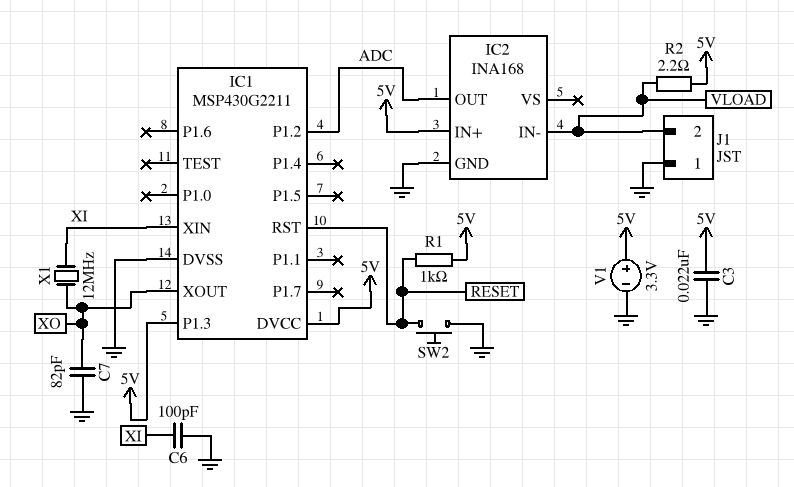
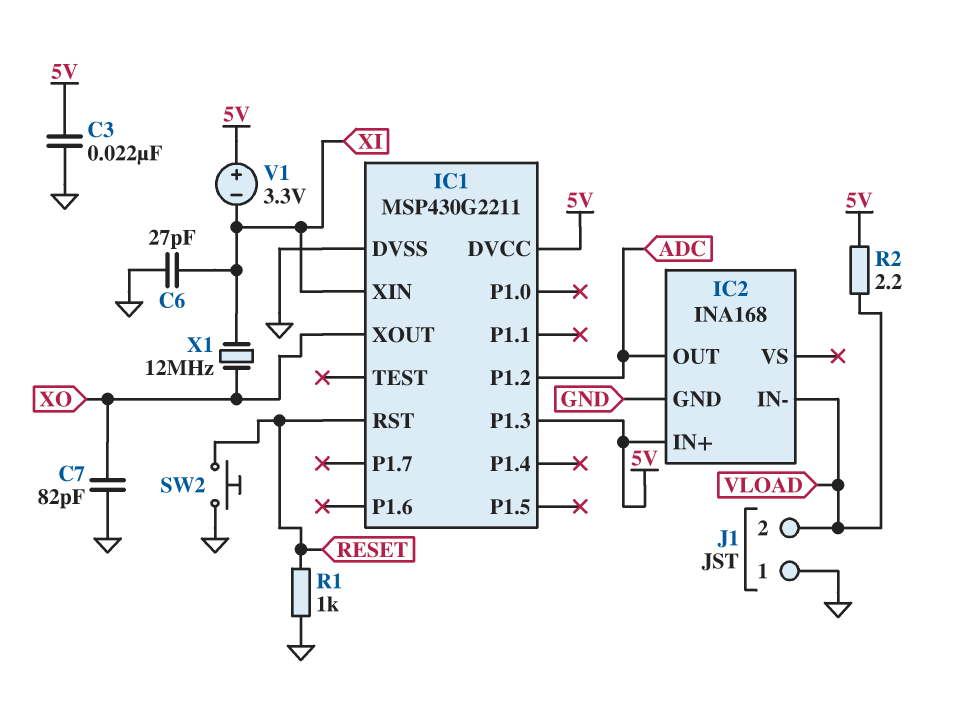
C6: 100pF (GND, XI) -> 27pF (GND, XI)
R1: 1k (5V, RESET) -> 1k (GND, RESET)
V1: 3.3V (plus 5V, minus GND) -> 3.3V (plus 5V, minus XI)

